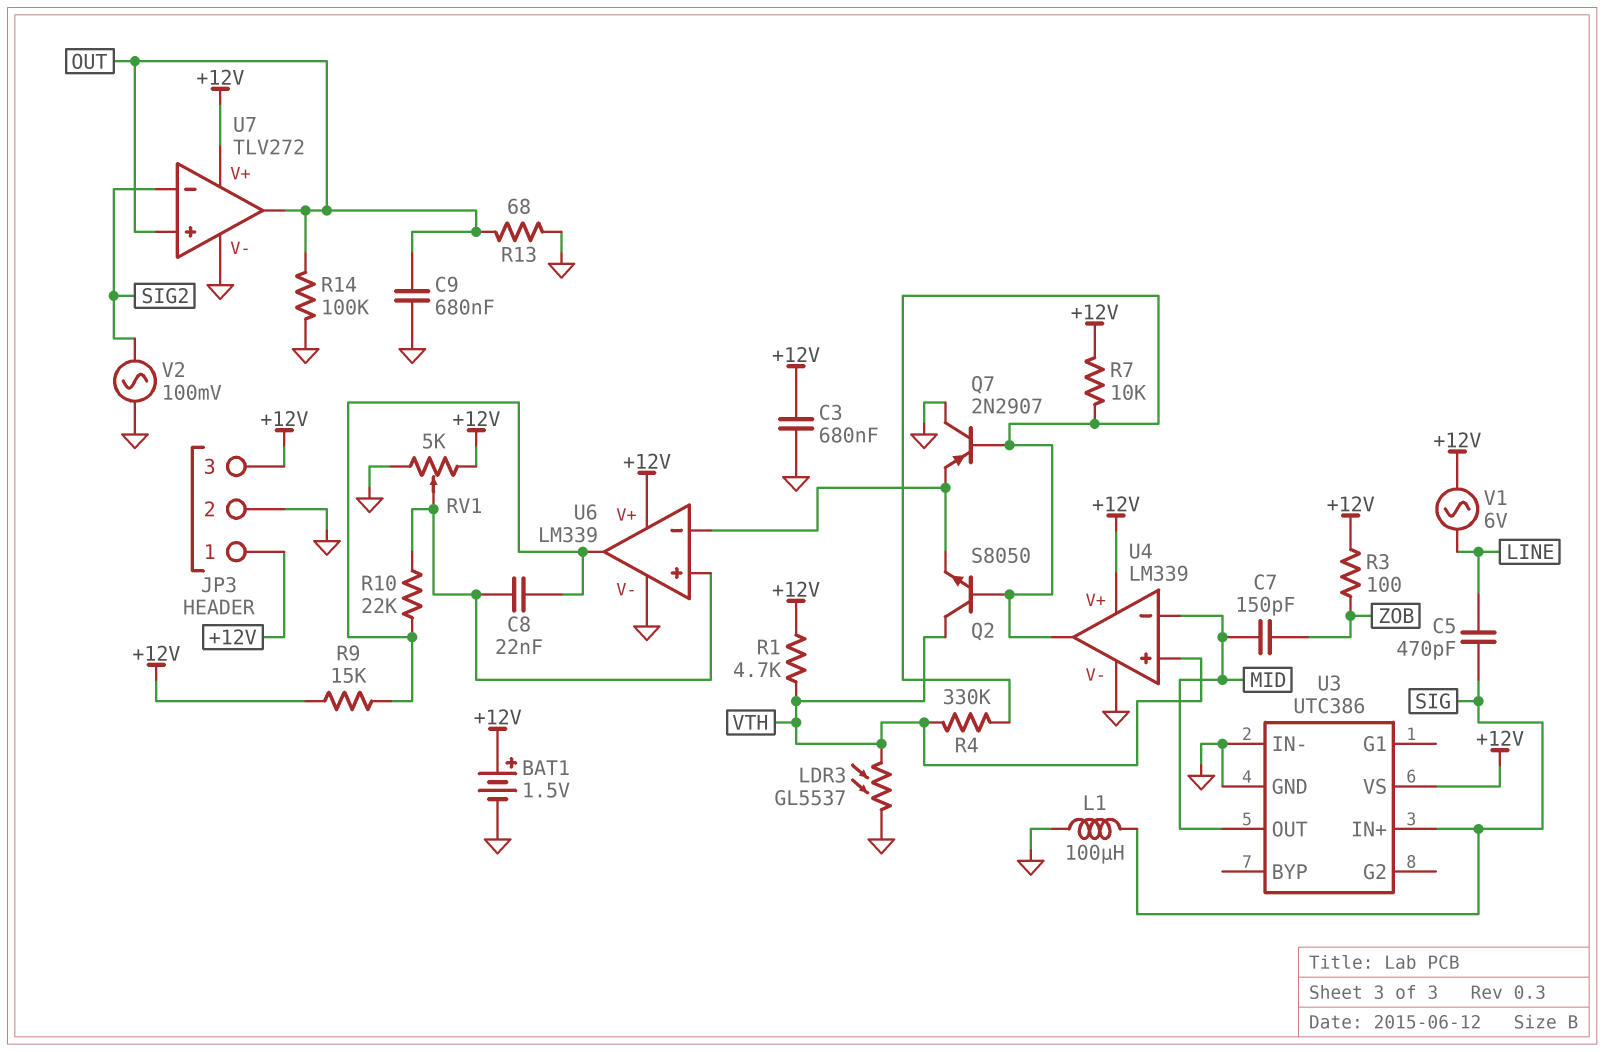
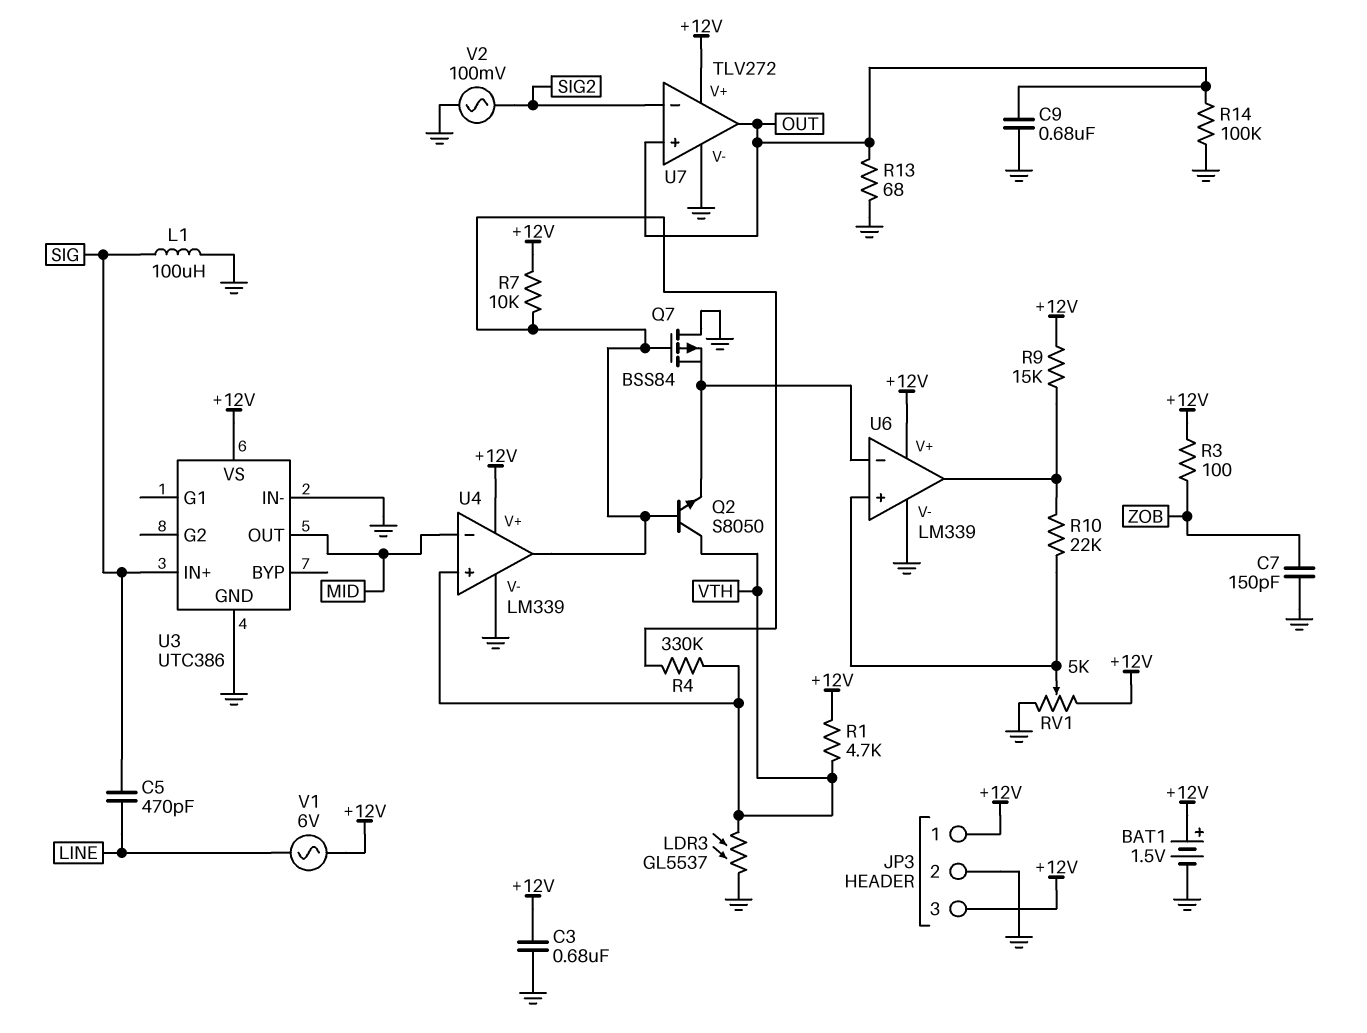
C7: 150pF (MID, ZOB) -> 150pF (GND, ZOB)
C8: 22nF (U6/in+, U6/out) -> none
Q7: PNP 2N2907 (B U4/out, C GND, E U6/in-) -> PMOS BSS84 (G U4/out, D GND, S U6/in-)

